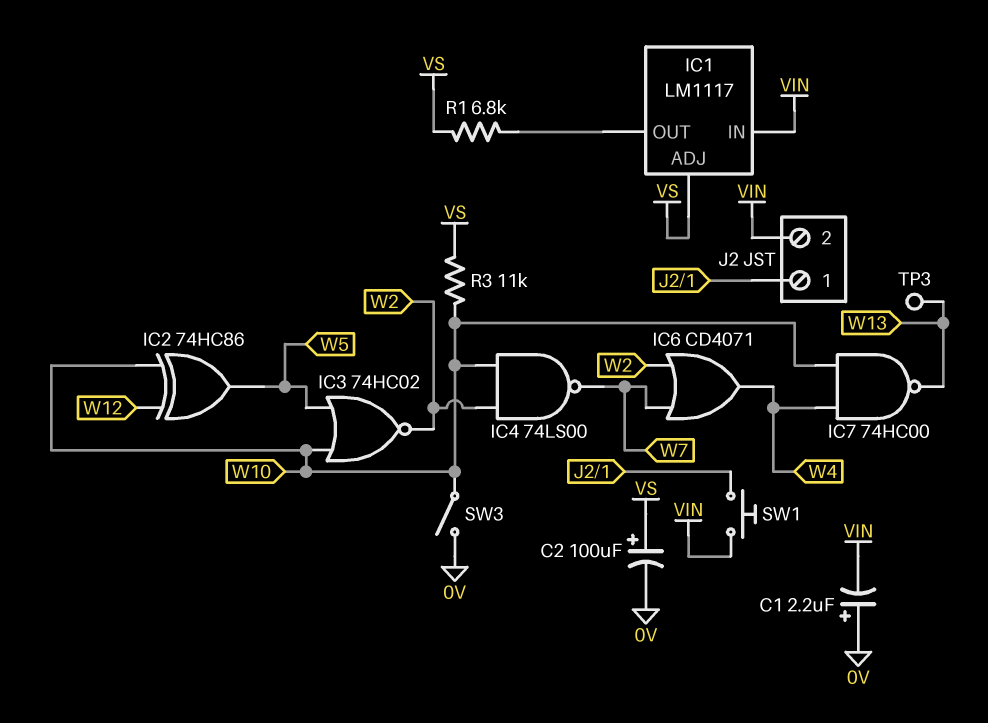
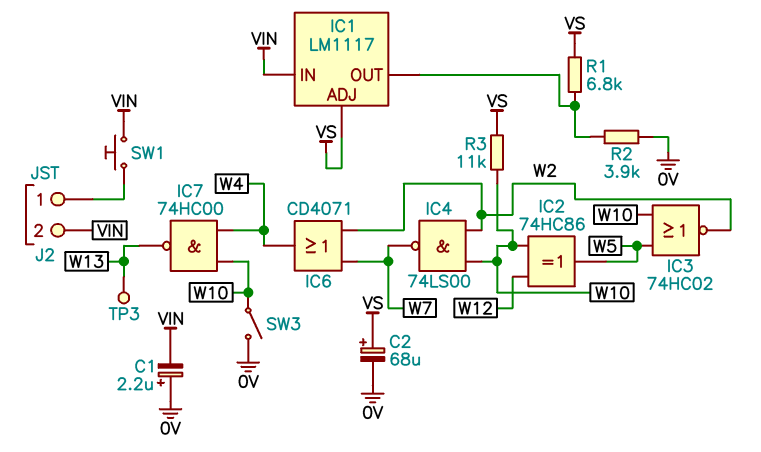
C2: 100uF (plus VS, minus 0V) -> 68uF (plus VS, minus 0V)
R2: none -> 3.9k (0V, IC1/OUT)

